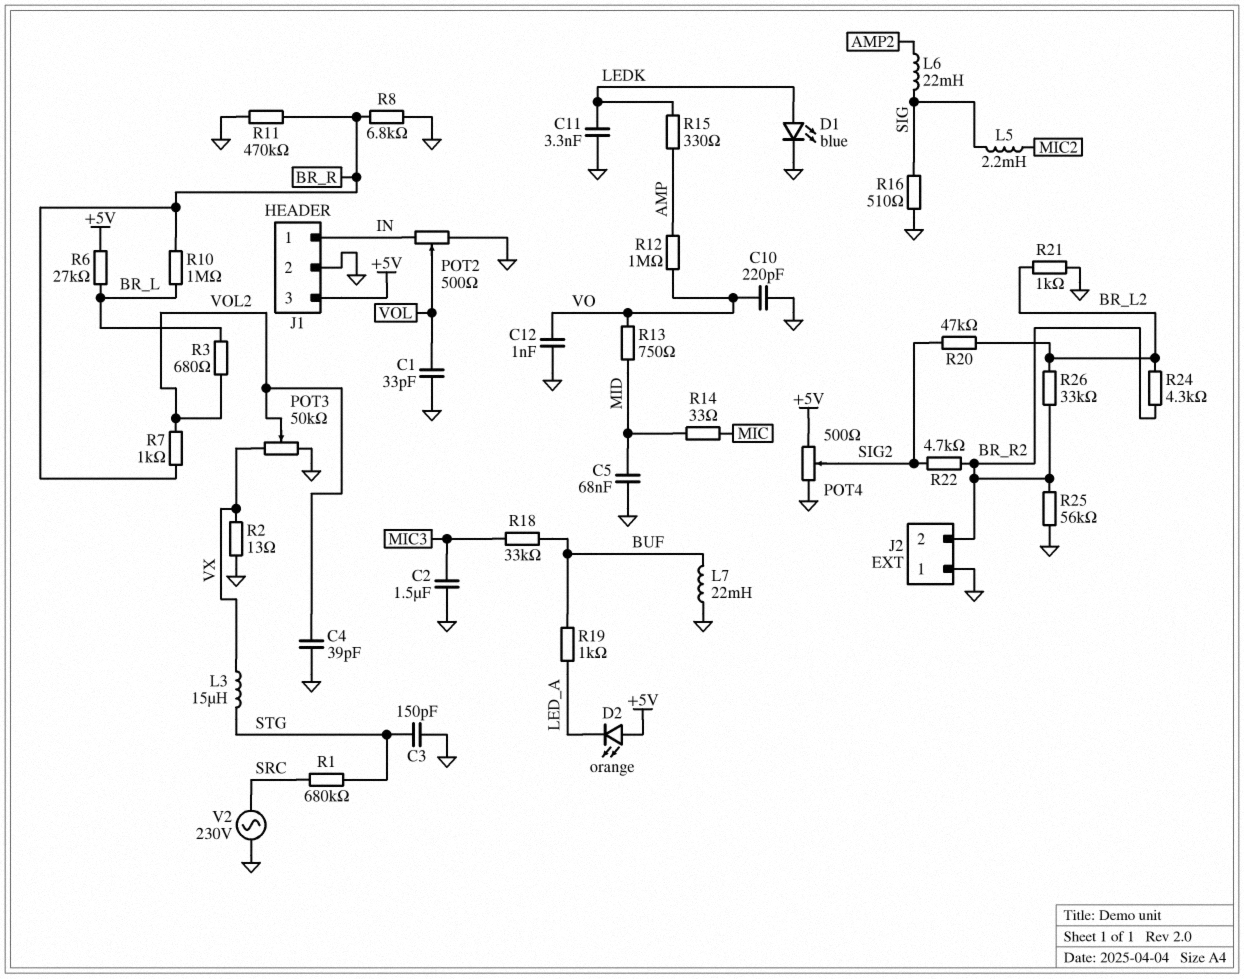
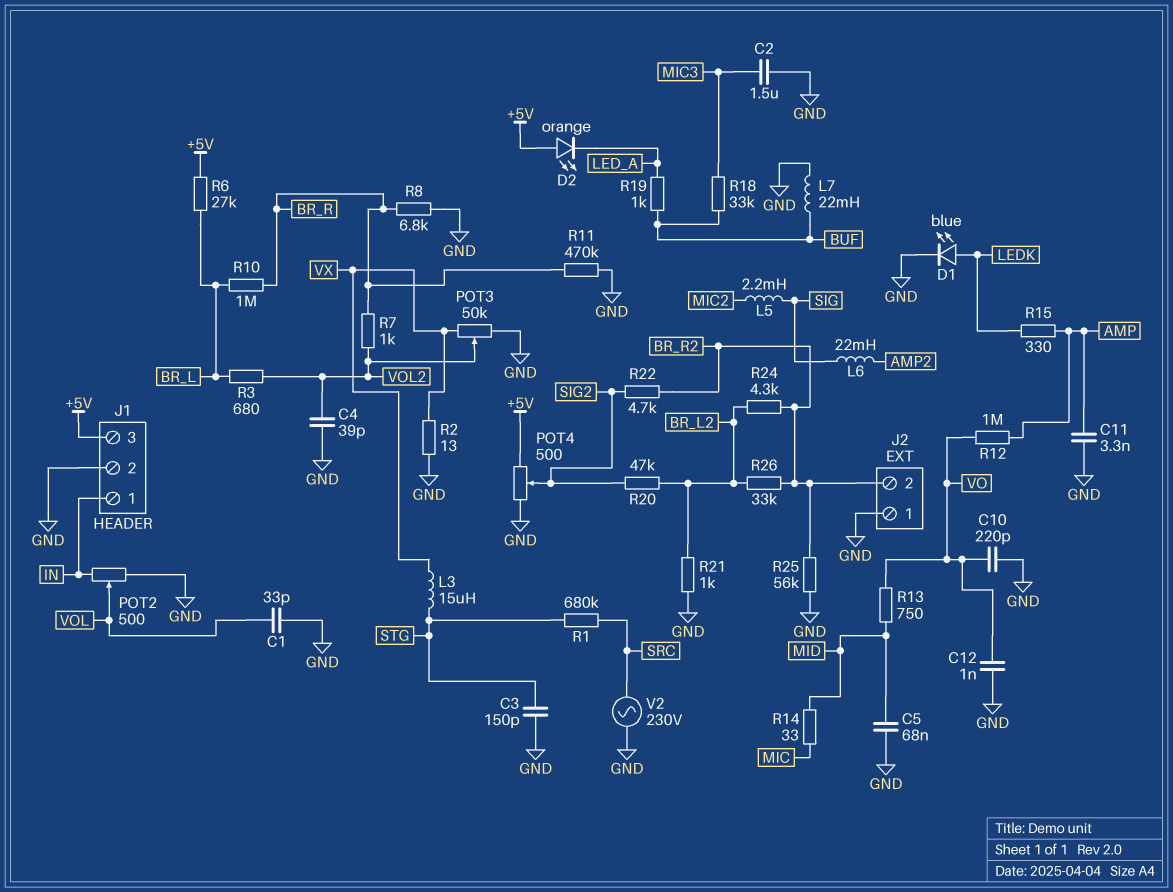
C11: 3.3nF (GND, LEDK) -> 3.3nF (AMP, GND)
R16: 510 (GND, SIG) -> none

